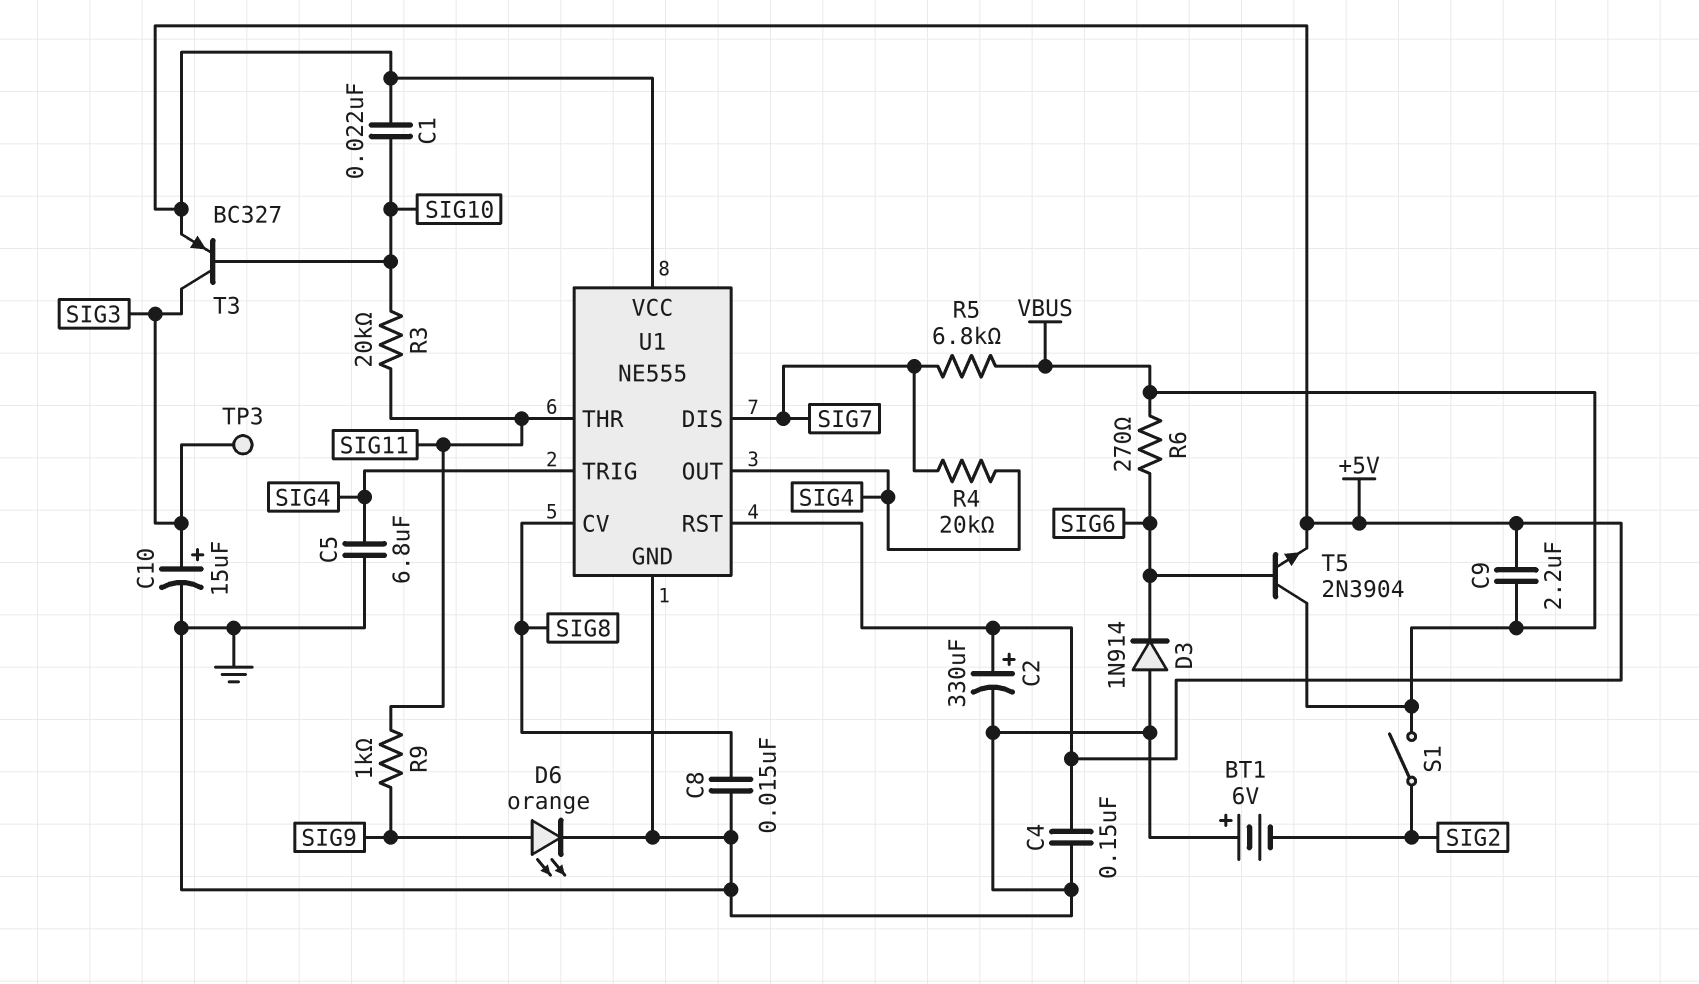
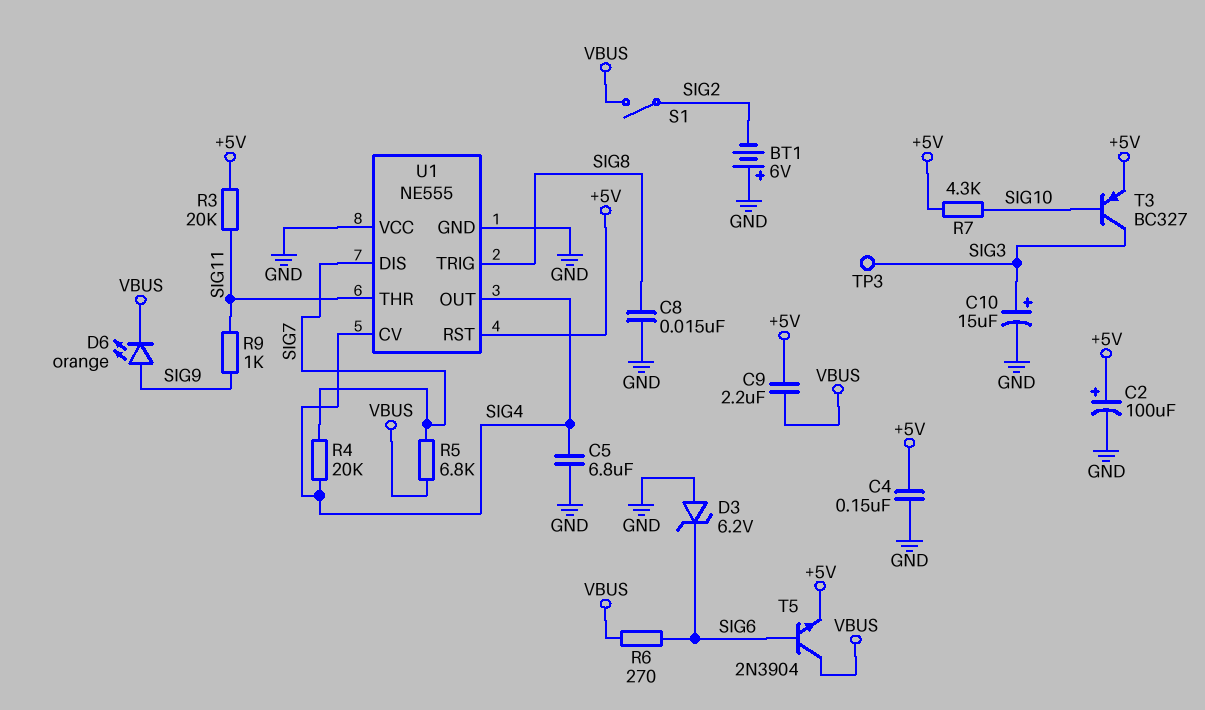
C1: 22nF (+5V, SIG10) -> none
C2: 330uF (plus +5V, minus GND) -> 100uF (plus +5V, minus GND)
D3: diode 1N914 (A GND, K SIG6) -> zener 6.2V (A GND, K SIG6)
D6: LED orange (A SIG9, K GND) -> LED orange (A SIG9, K VBUS)
R3: 20k (SIG10, SIG11) -> 20k (+5V, SIG11)
R7: none -> 4.3k (+5V, SIG10)
U1 pin CV: SIG8 -> SIG4
U1 pin TRIG: SIG4 -> SIG8
U1 pin VCC: +5V -> GND

